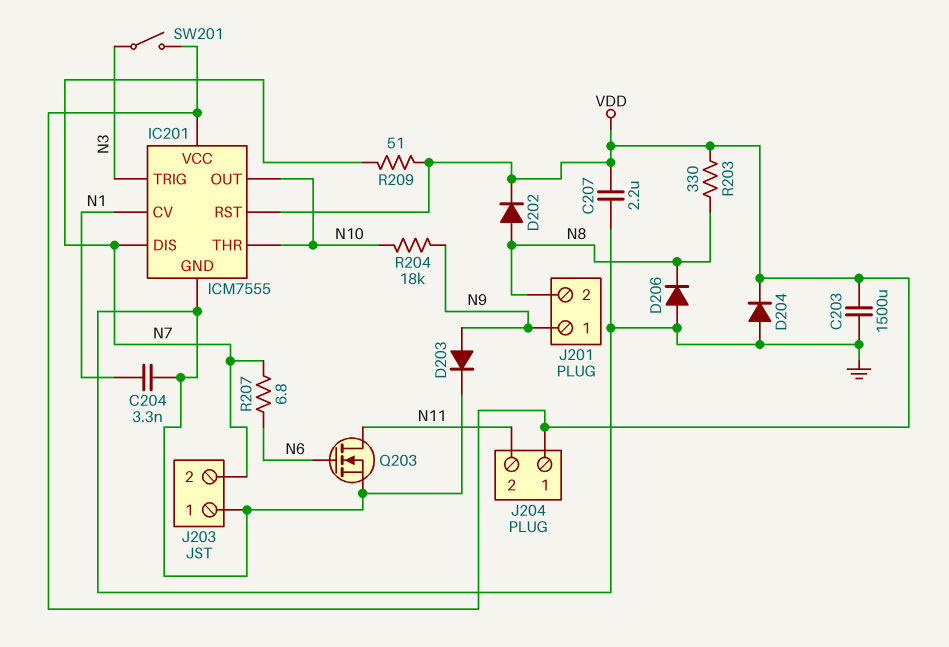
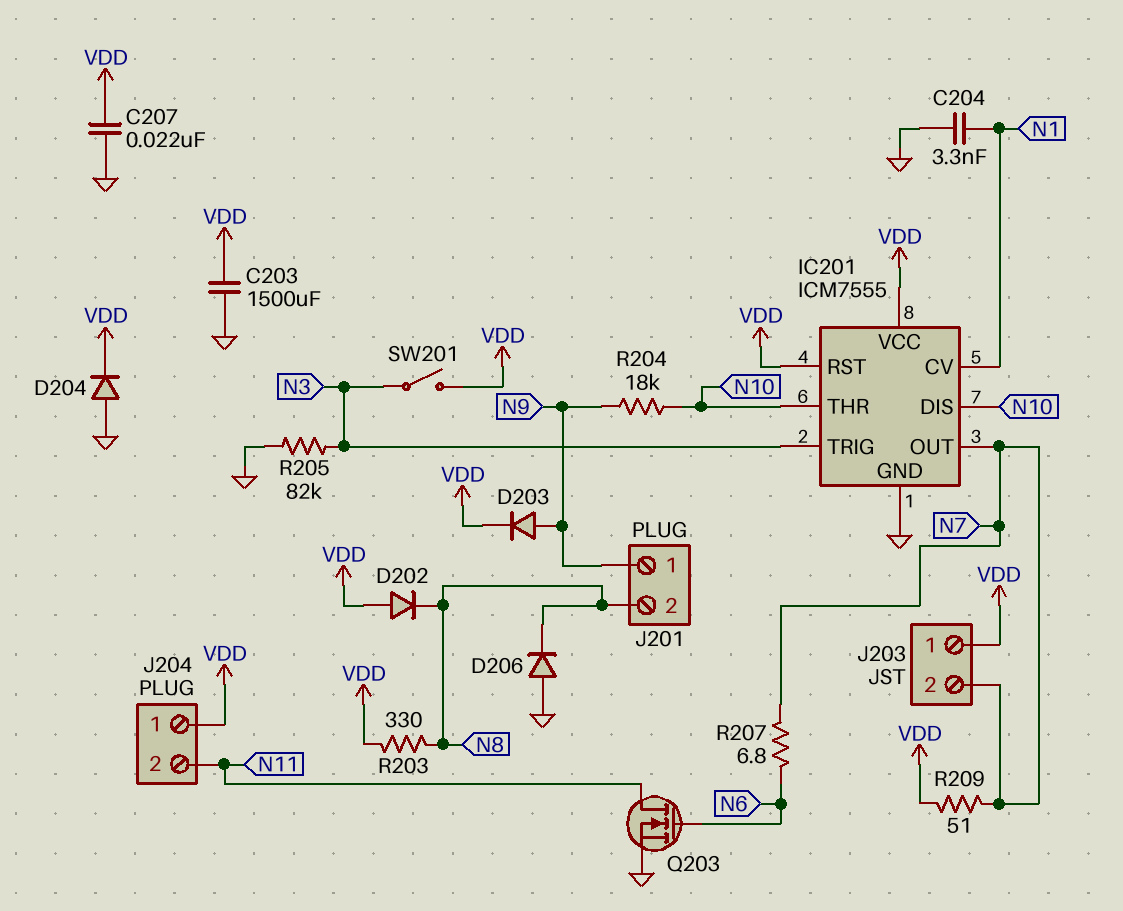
C207: 2.2uF (GND, VDD) -> 22nF (GND, VDD)
D202: diode (A N8, K VDD) -> diode (A VDD, K N8)
D203: diode (A N9, K GND) -> diode (A N9, K VDD)
IC201 pin DIS: N7 -> N10
IC201 pin OUT: N10 -> N7
J203 pin 1: GND -> VDD
R205: none -> 82k (GND, N3)

